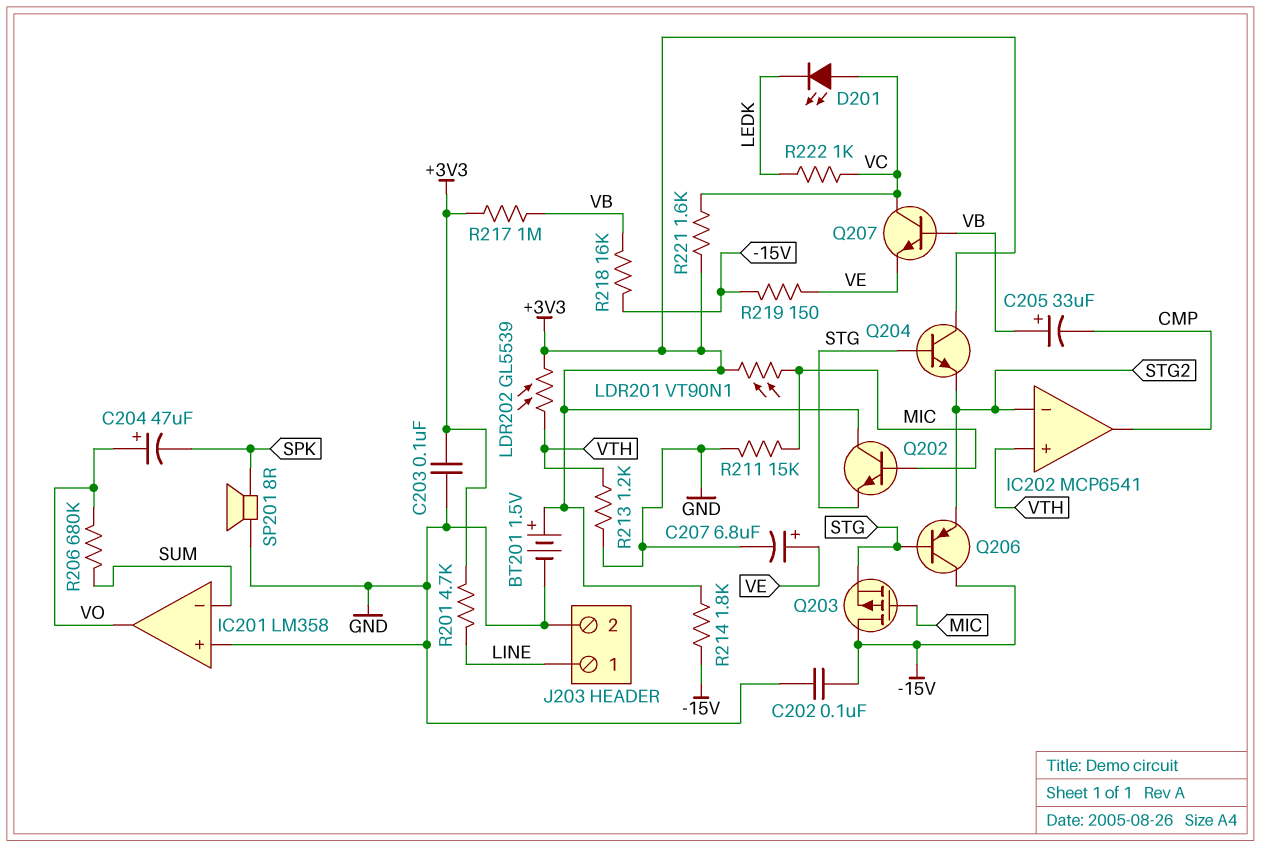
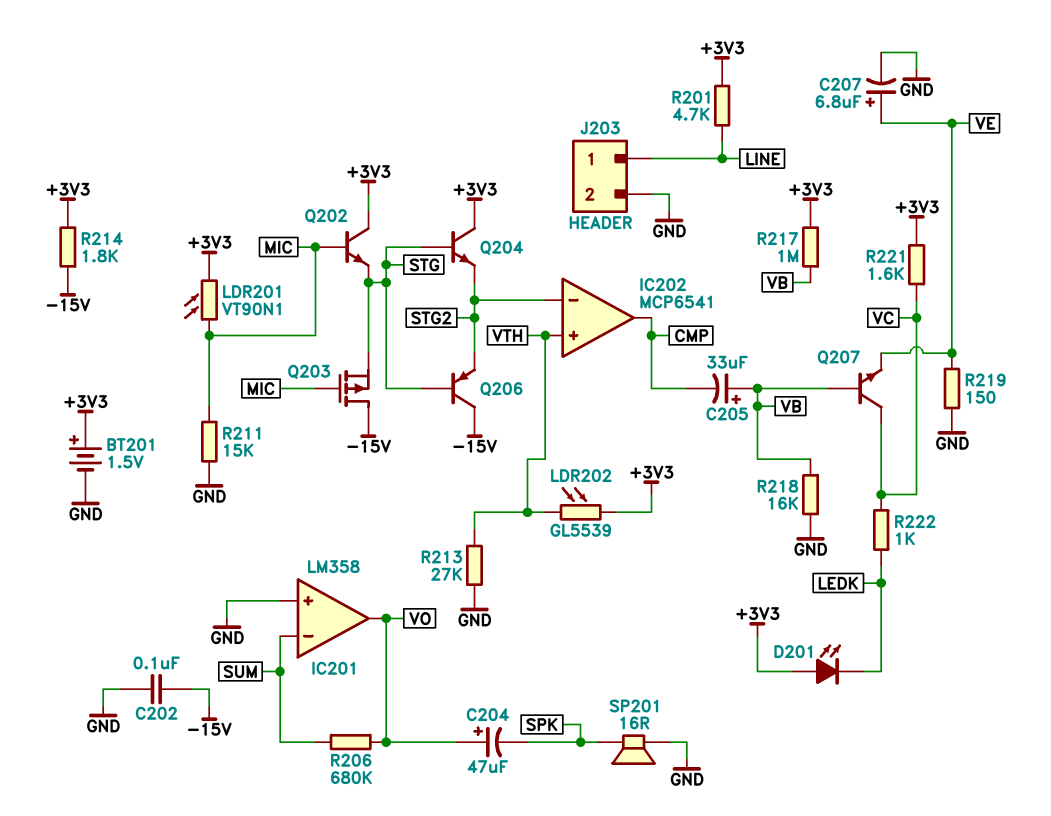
C203: 100nF (+3V3, GND) -> none
D201: LED (A VC, K LEDK) -> LED (A +3V3, K LEDK)
R213: 1.2k (GND, VTH) -> 27k (GND, VTH)
R218: 16k (-15V, VB) -> 16k (GND, VB)
R219: 150 (-15V, VE) -> 150 (GND, VE)
SP201: speaker 8R (GND, SPK) -> speaker 16R (GND, SPK)

